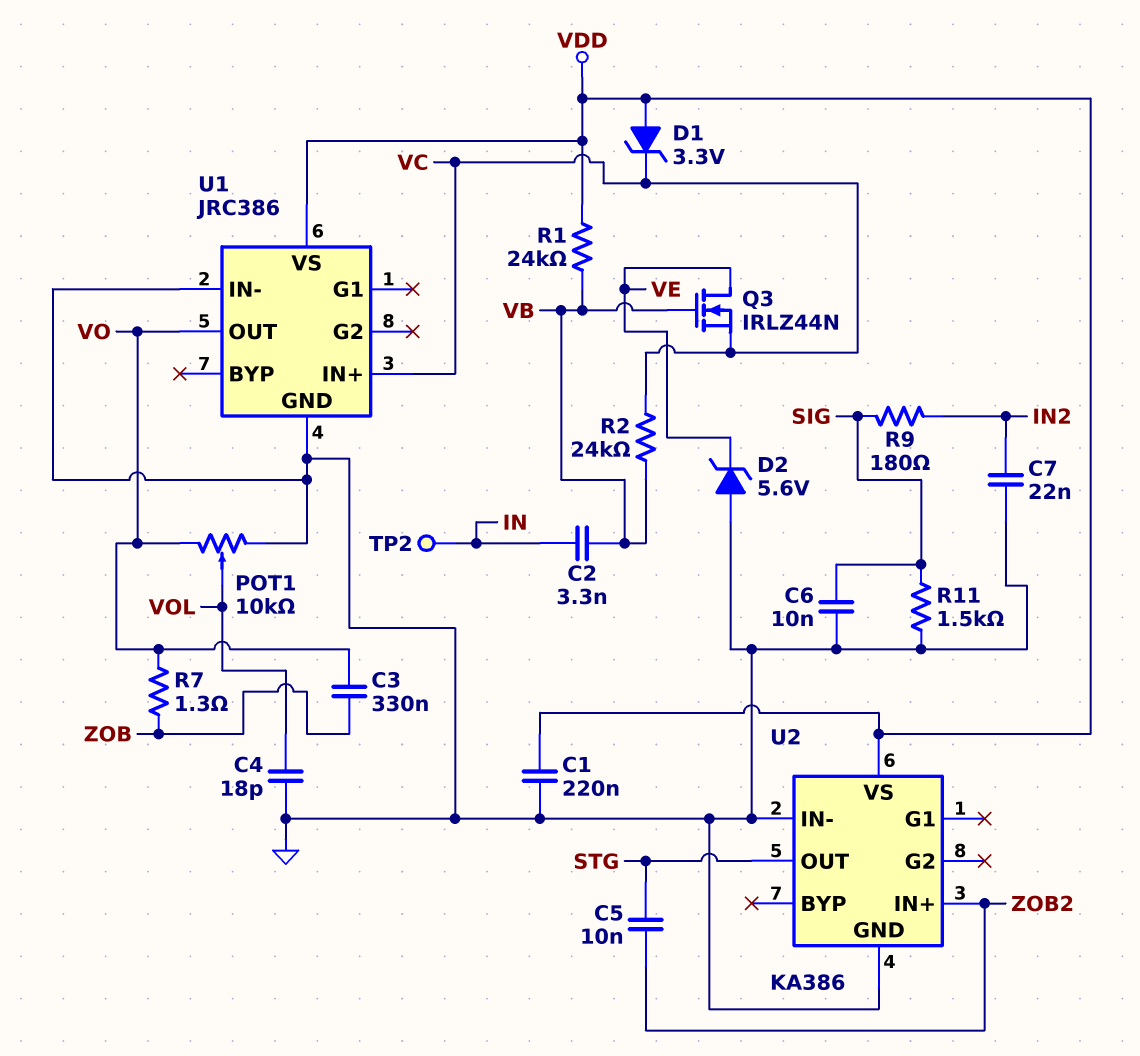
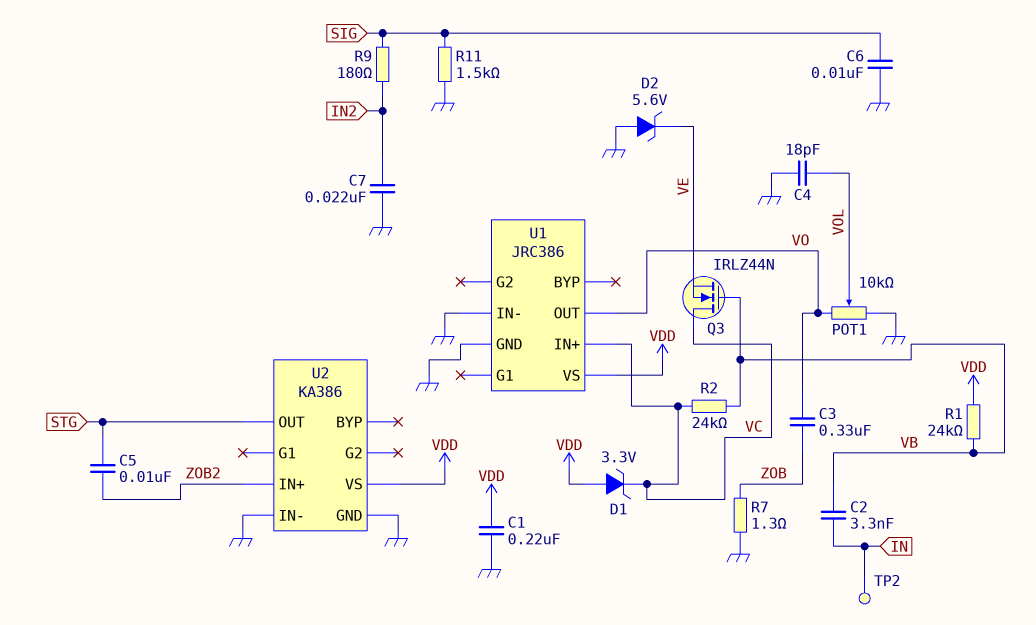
Q3: NMOS IRLZ44N (G VB, D VE, S VC) -> NMOS IRLZ44N (G VB, D VC, S VE)
R7: 1.3 (VO, ZOB) -> 1.3 (GND, ZOB)

